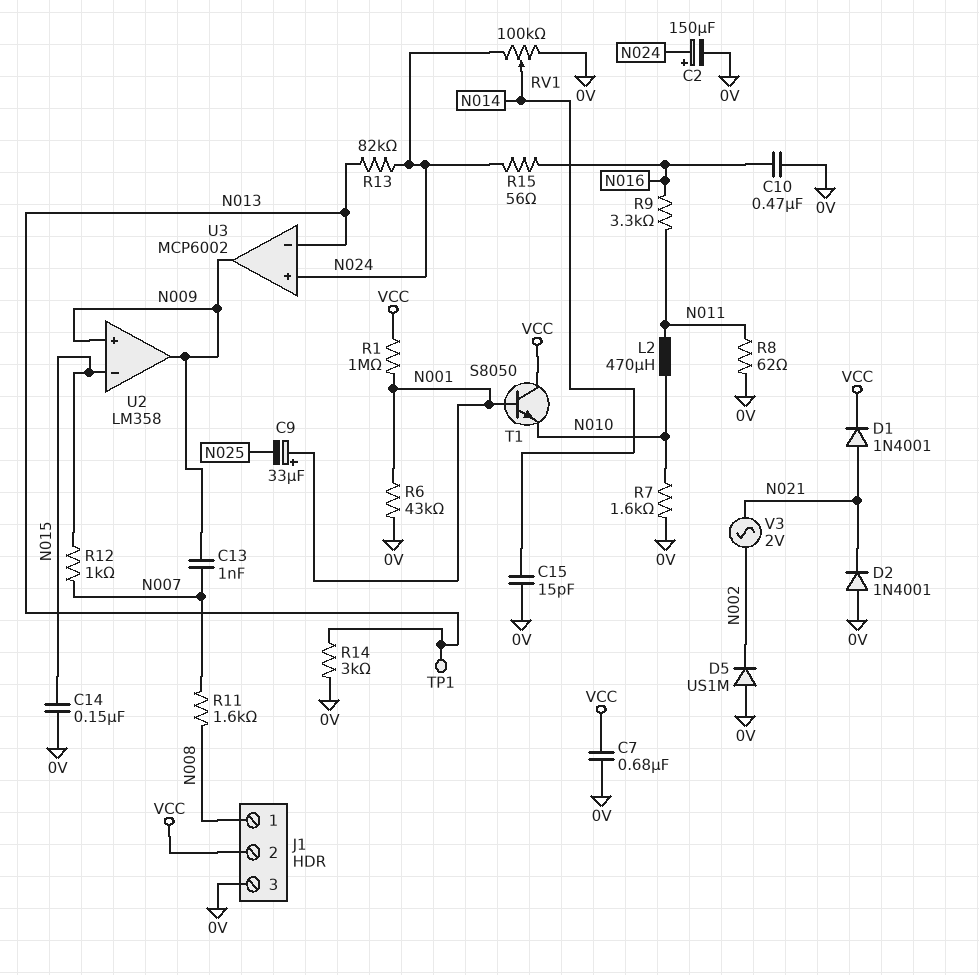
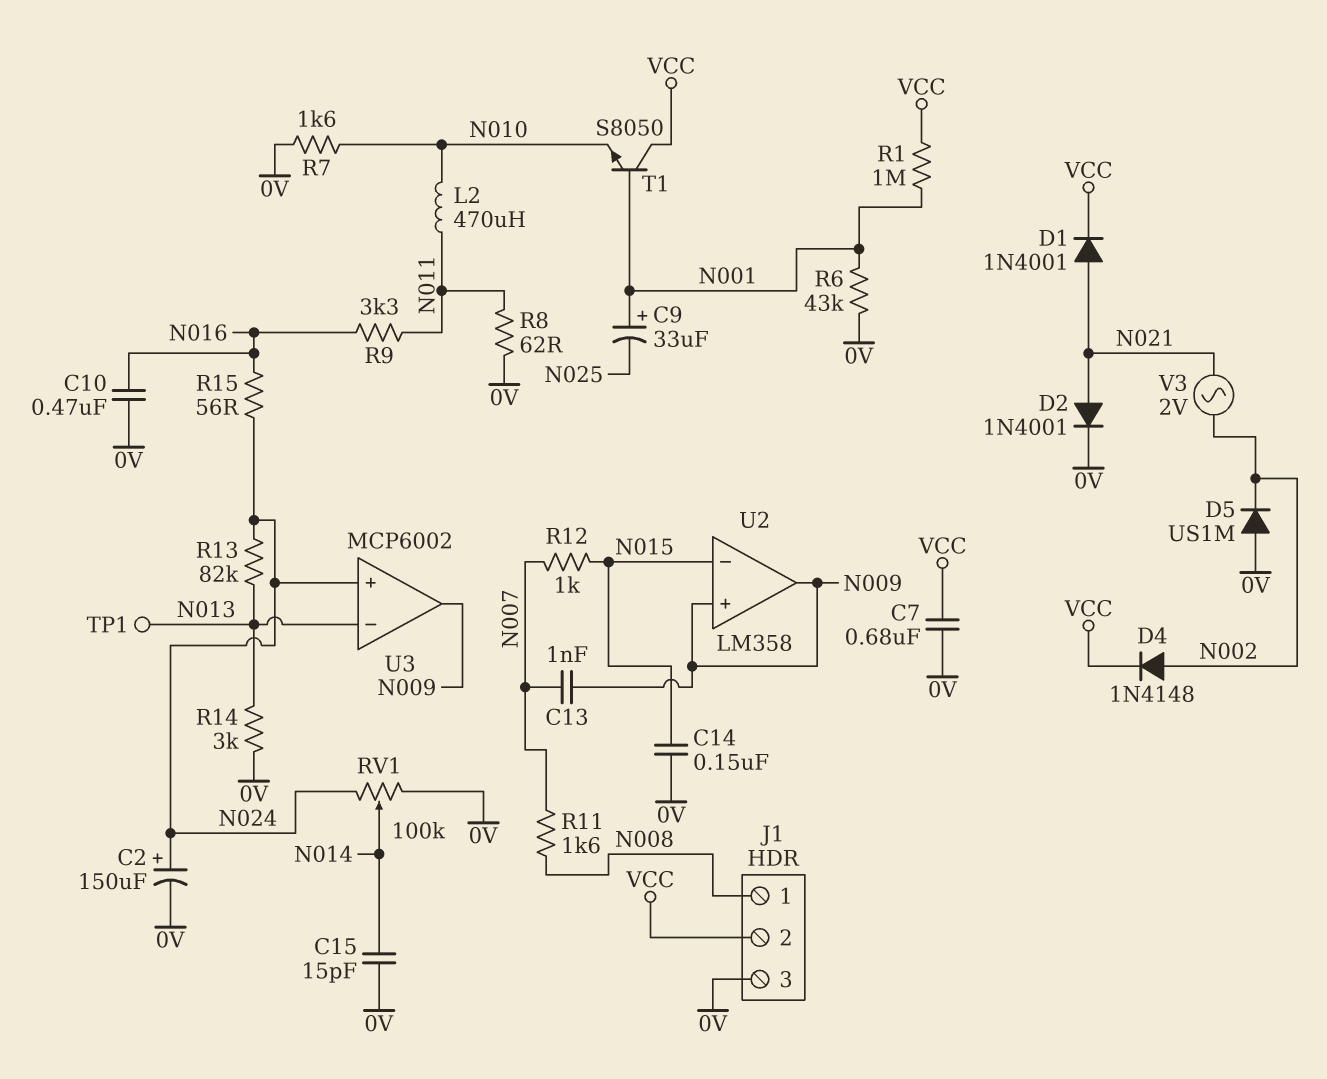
D2: diode 1N4001 (A 0V, K N021) -> diode 1N4001 (A N021, K 0V)
D4: none -> diode 1N4148 (A N002, K VCC)

